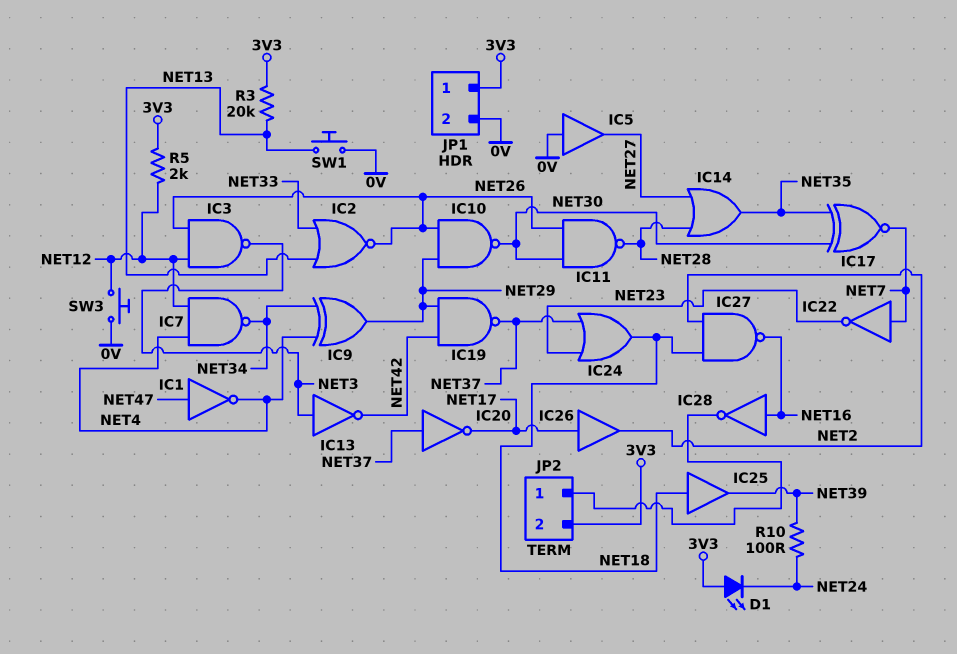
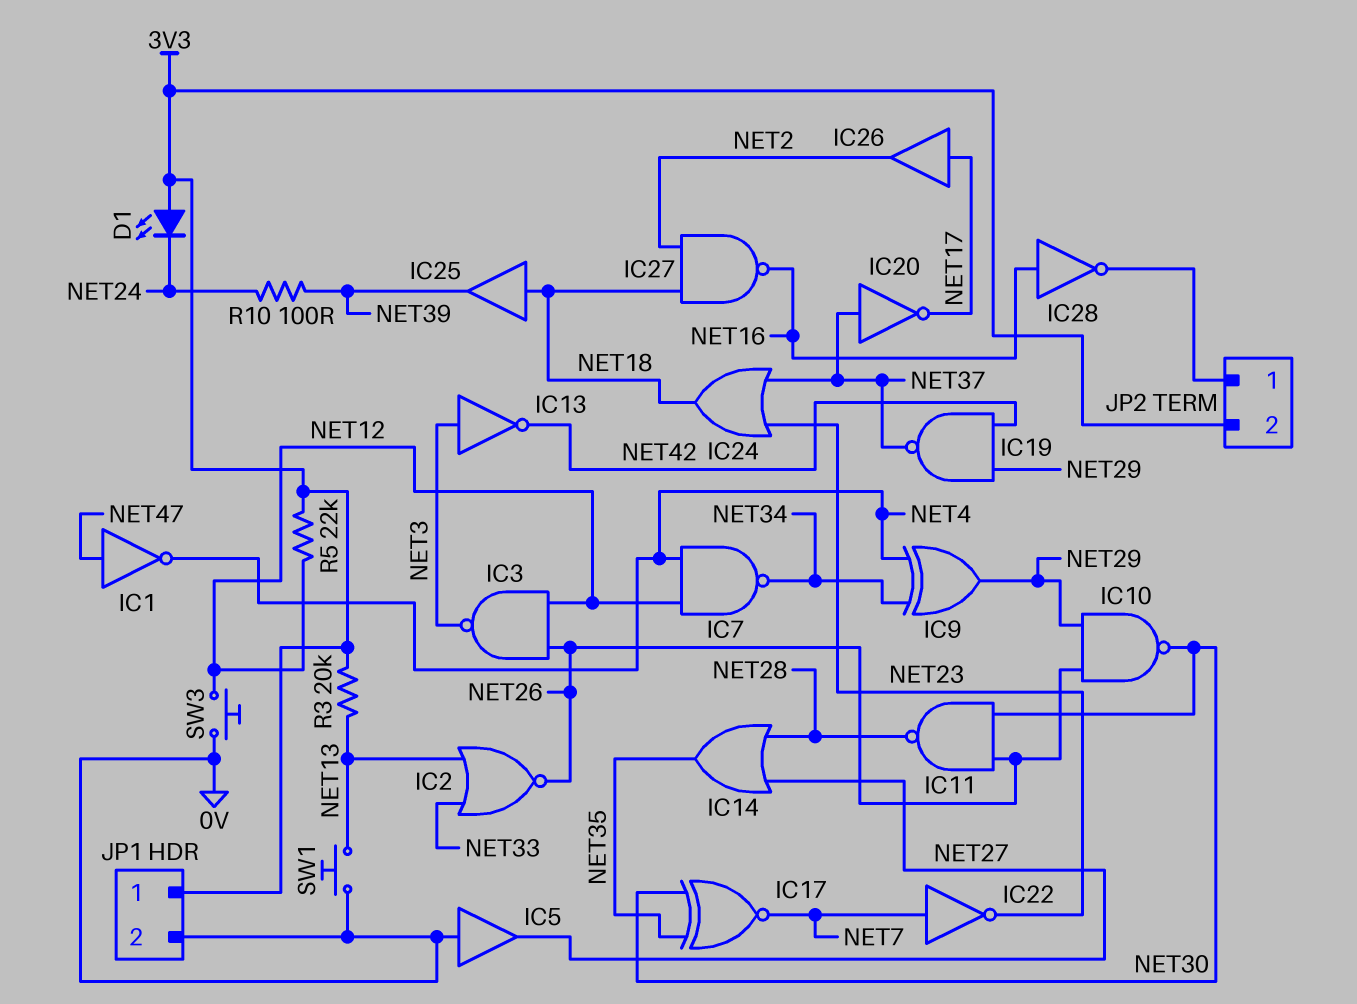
R5: 2k (3V3, NET12) -> 22k (3V3, NET12)

